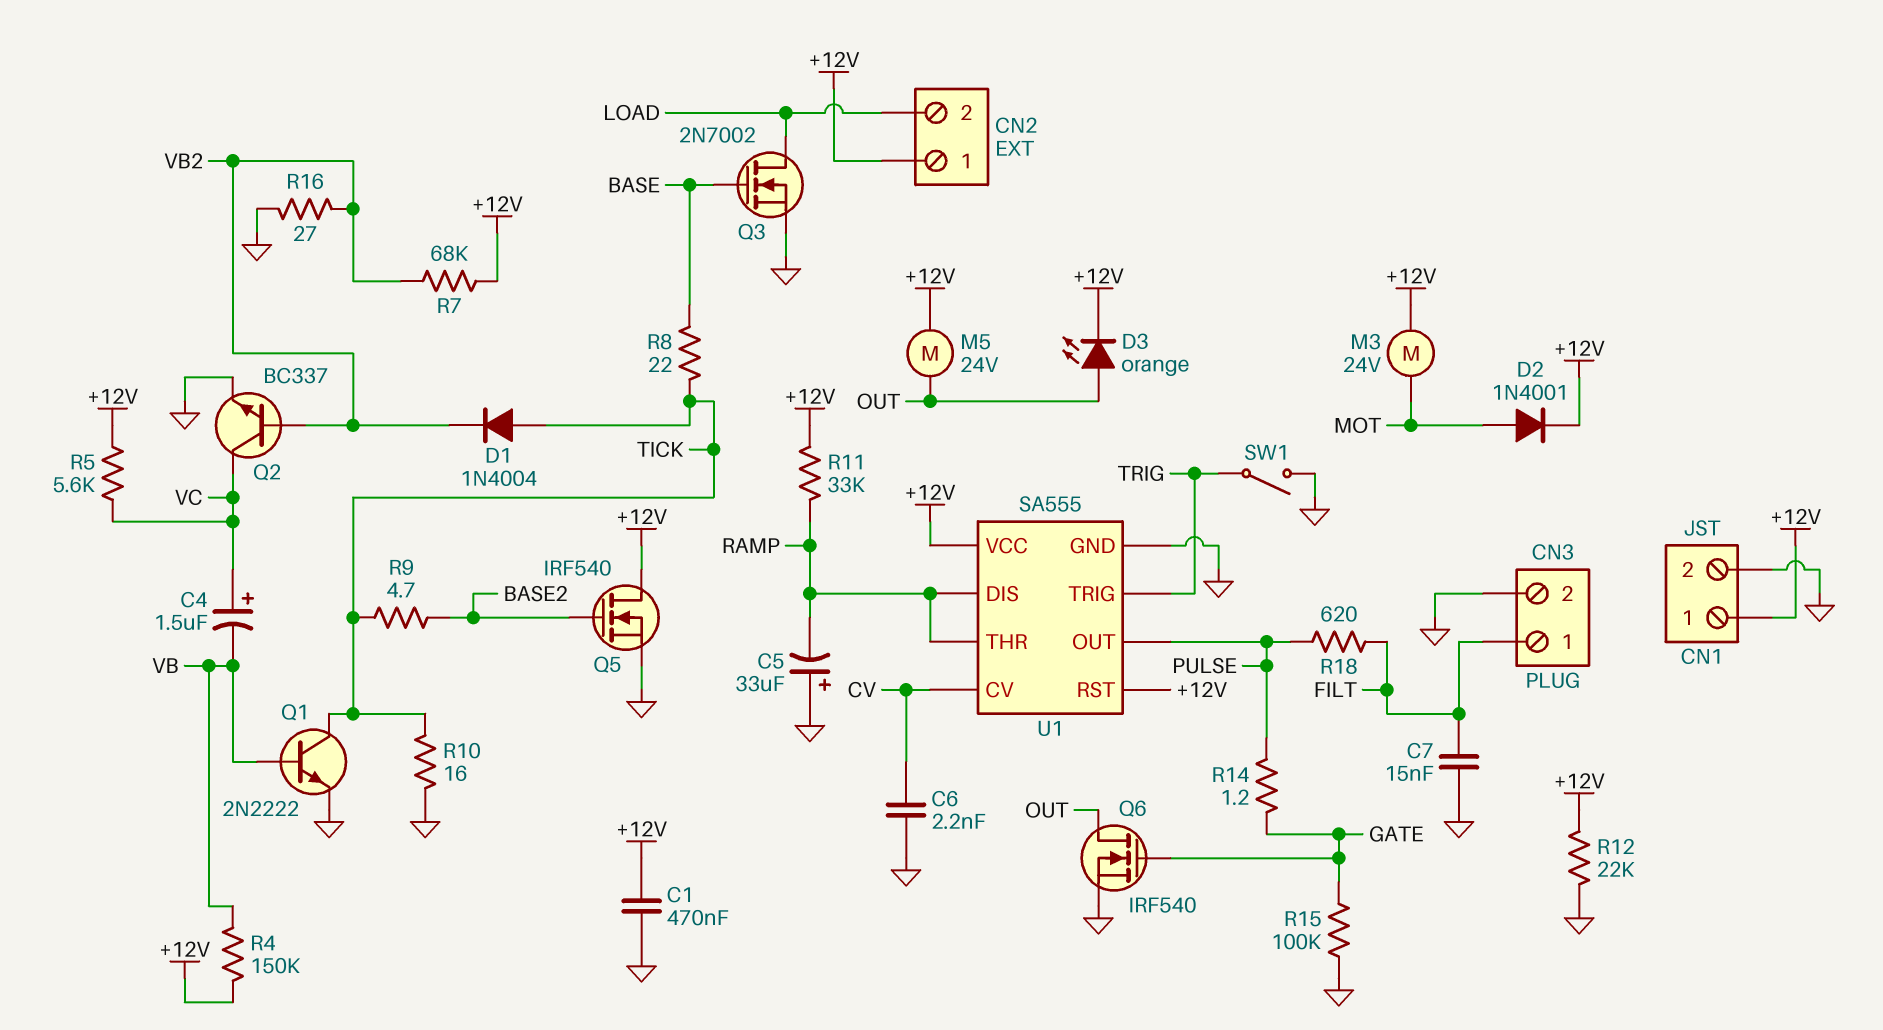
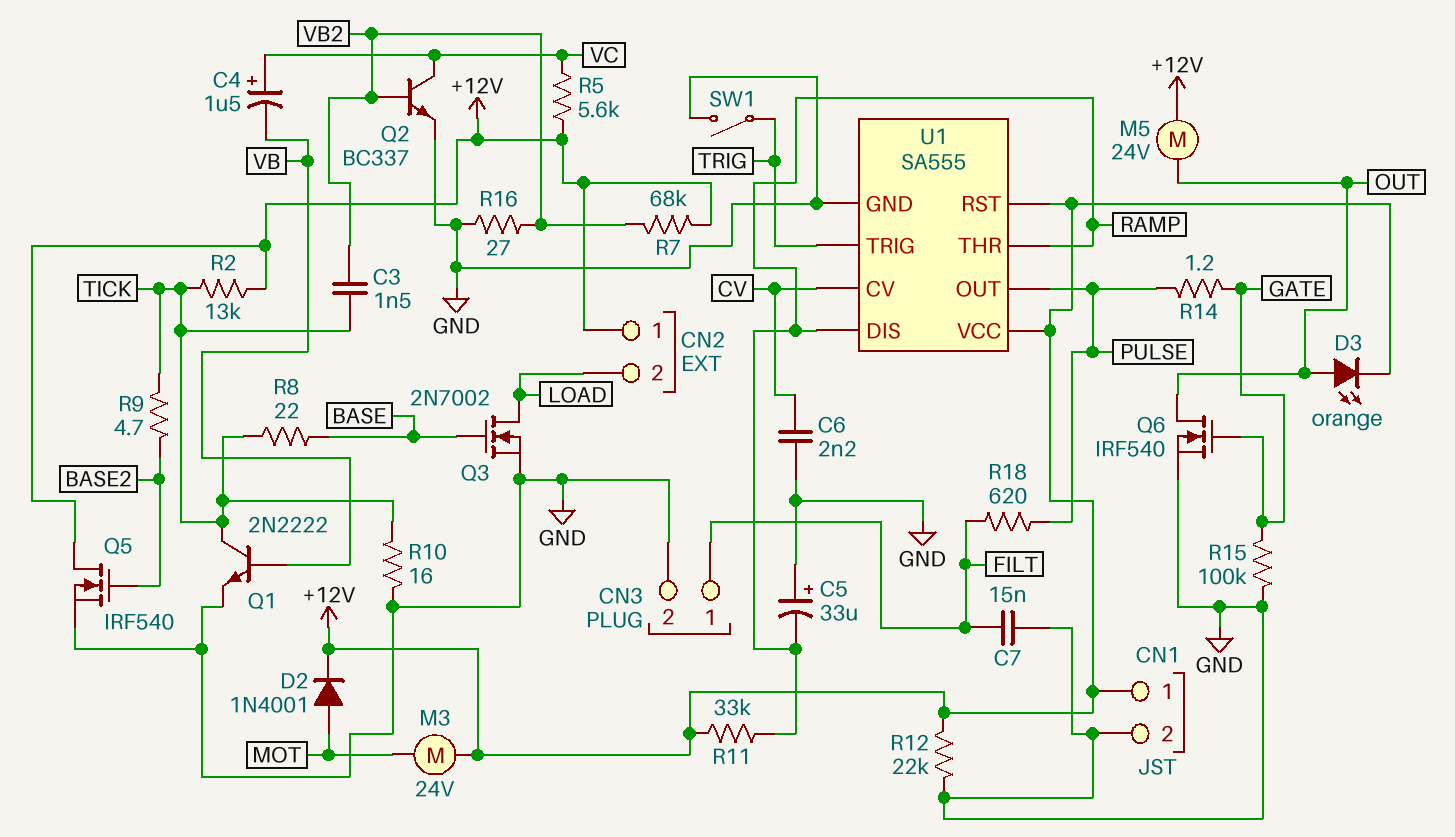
C1: 470nF (+12V, GND) -> none
C3: none -> 1.5nF (TICK, VB2)
D1: diode 1N4004 (A TICK, K VB2) -> none
R2: none -> 13k (+12V, TICK)
R4: 150k (+12V, VB) -> none

